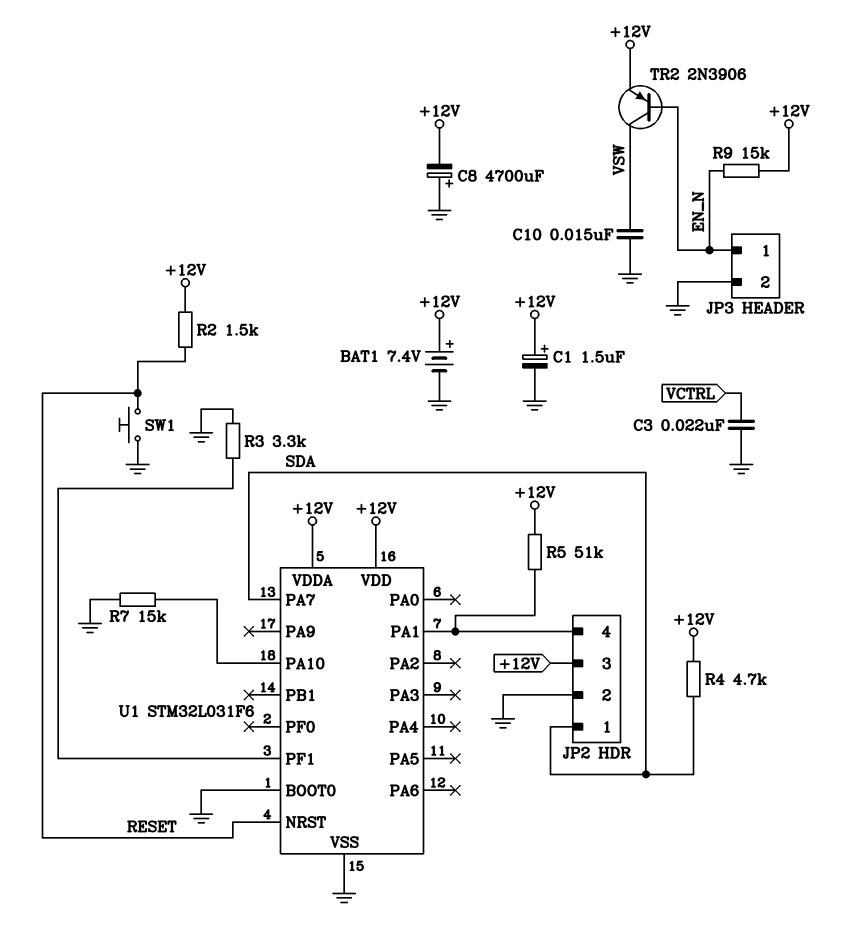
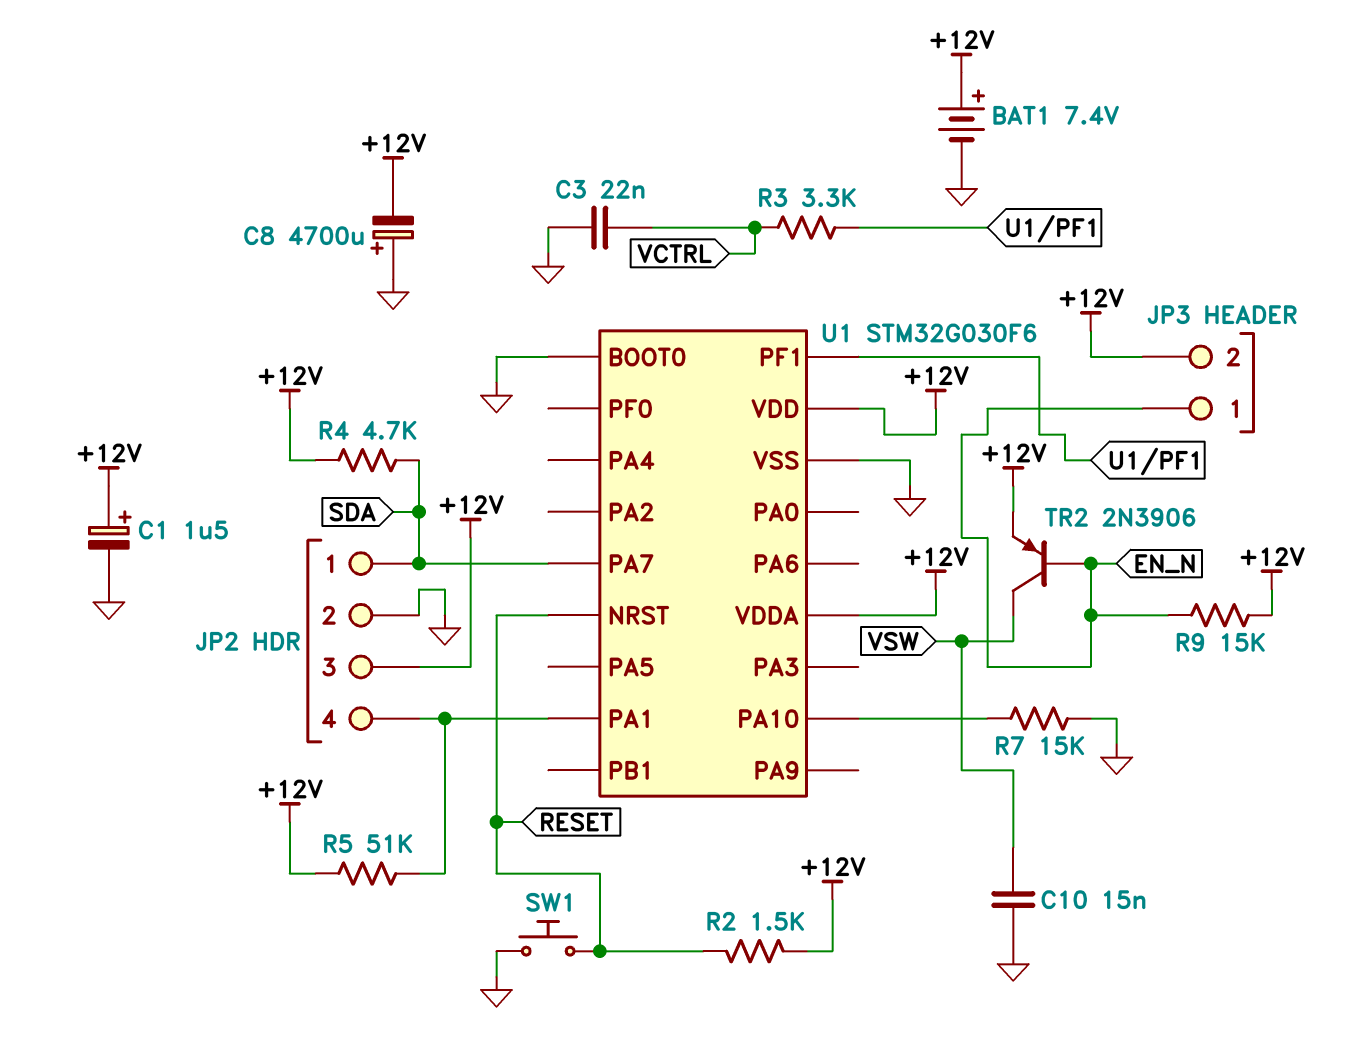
JP3 pin 2: GND -> +12V
R3: 3.3k (GND, U1/PF1) -> 3.3k (U1/PF1, VCTRL)
U1: STM32L031F6 -> STM32G030F6

